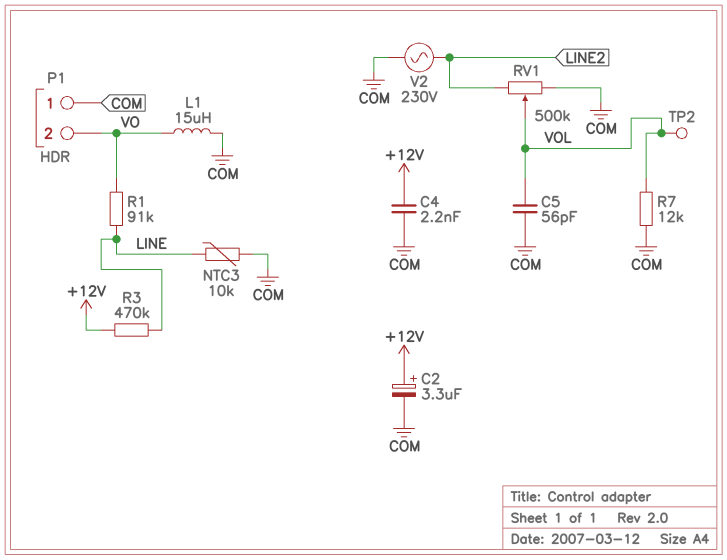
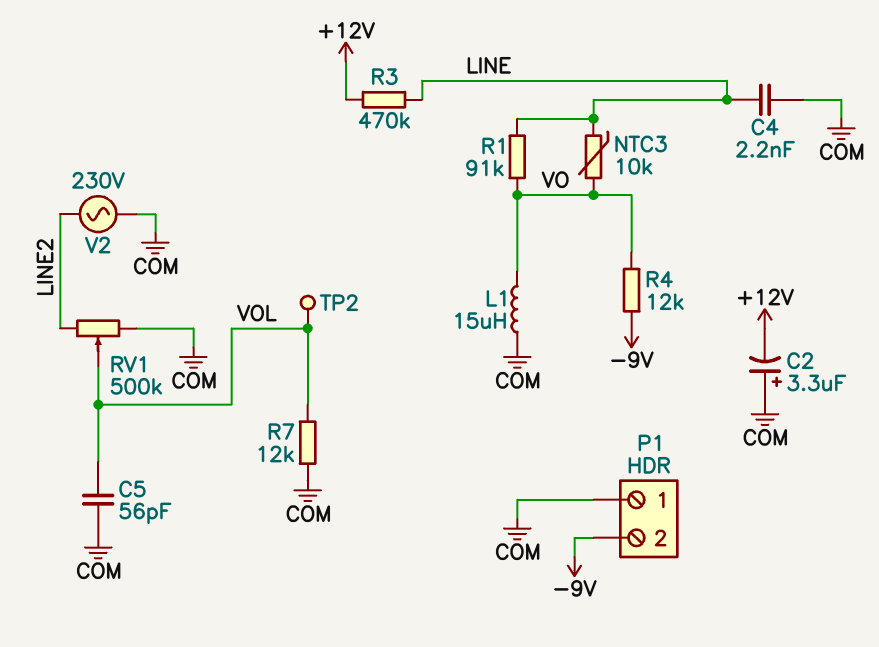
C2: 3.3uF (plus +12V, minus COM) -> 3.3uF (plus COM, minus +12V)
C4: 2.2nF (+12V, COM) -> 2.2nF (COM, LINE)
NTC3: 10k (COM, LINE) -> 10k (LINE, VO)
P1 pin 2: VO -> -9V
R4: none -> 12k (-9V, VO)

